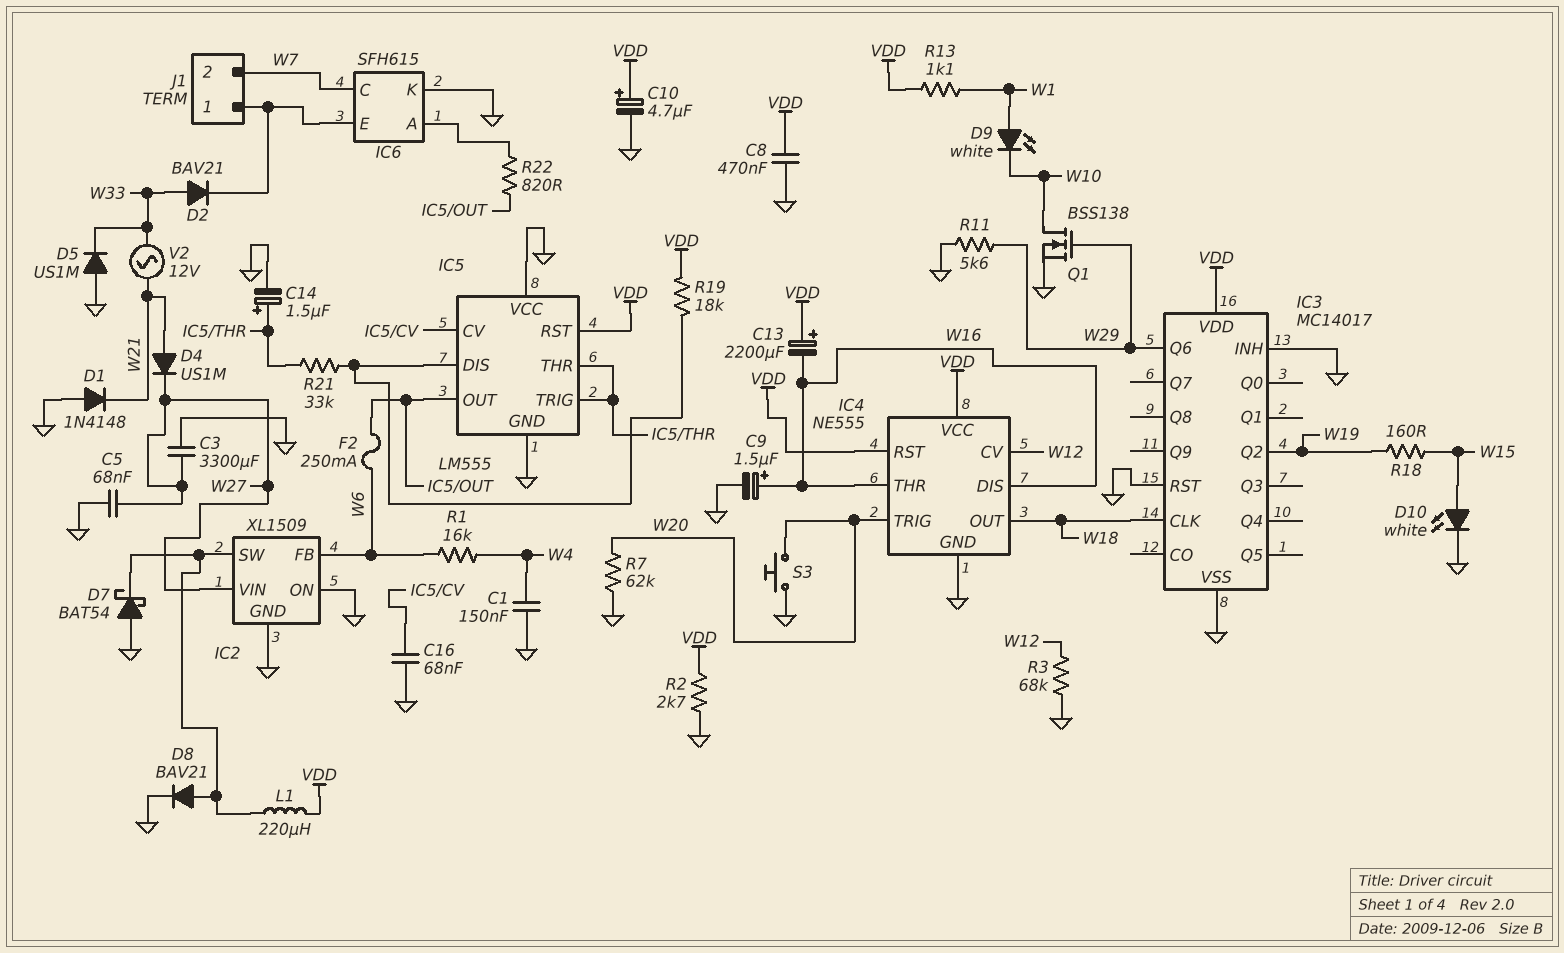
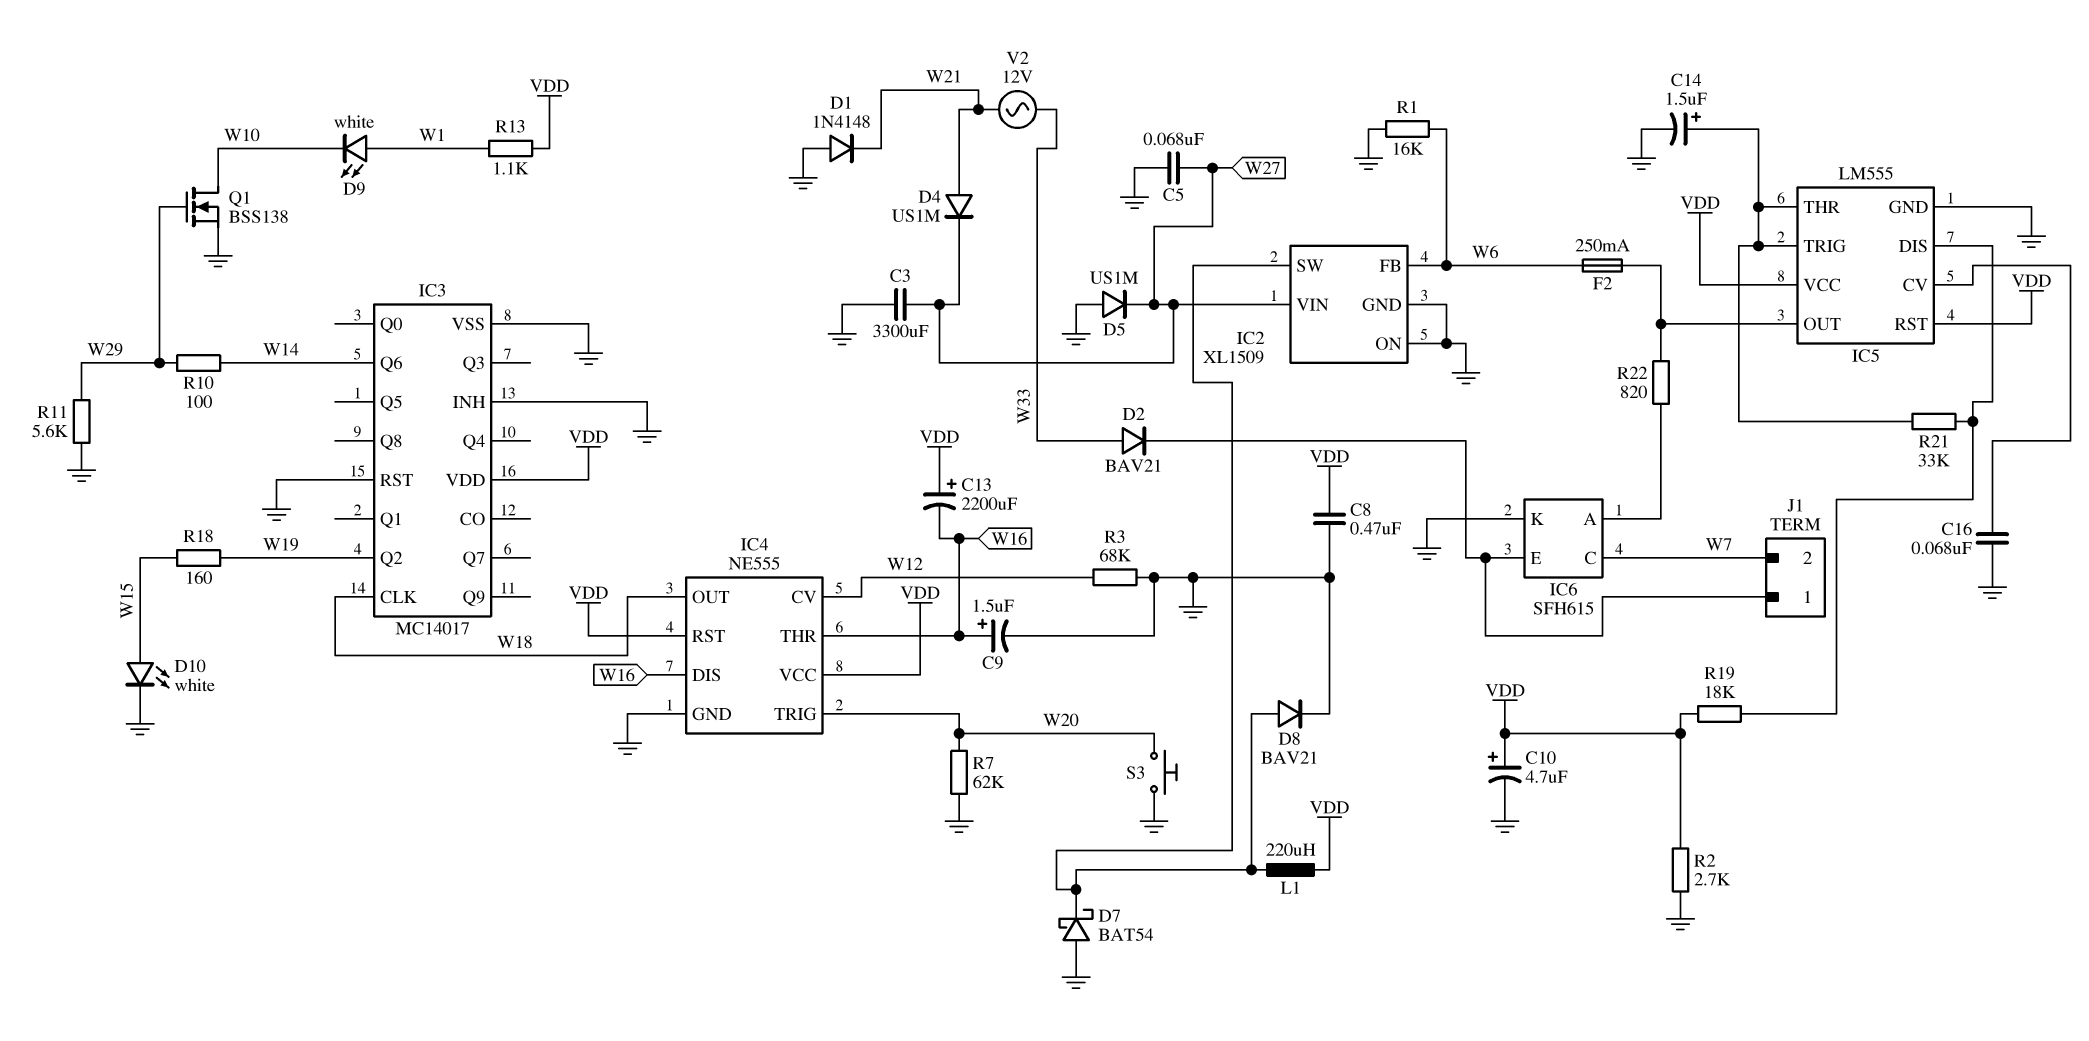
C1: 150nF (GND, W4) -> none
D5: diode US1M (A GND, K W33) -> diode US1M (A GND, K W27)
IC3 pin Q6: W29 -> W14
IC5 pin VCC: GND -> VDD
R1: 16k (W4, W6) -> 16k (GND, W6)
R10: none -> 100 (W14, W29)

